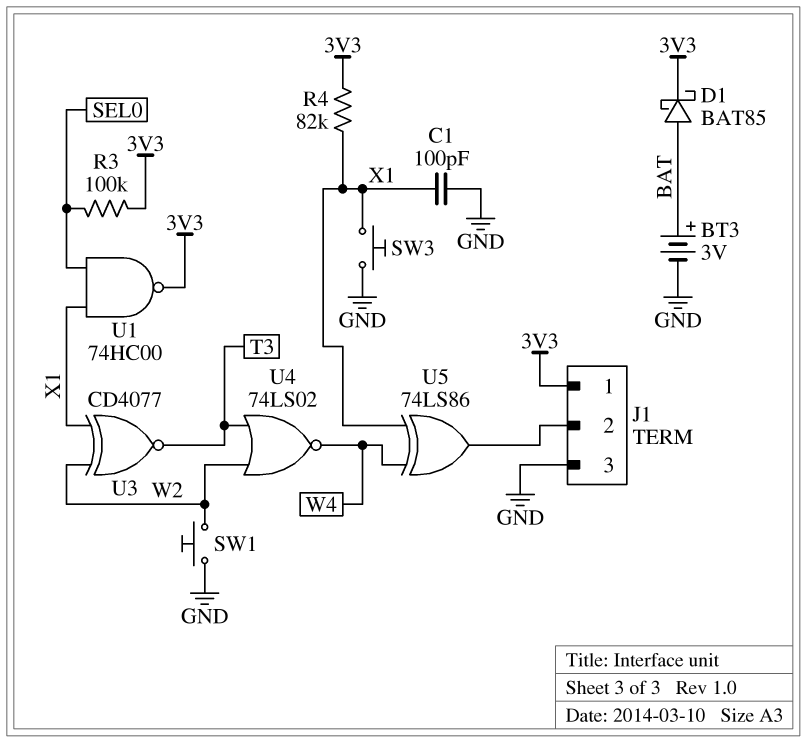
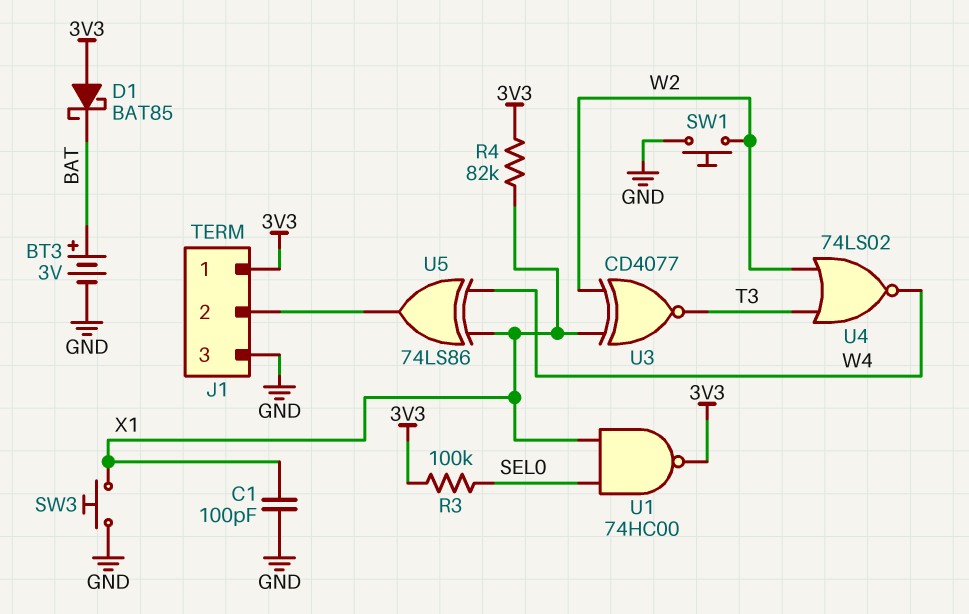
D1: schottky BAT85 (A BAT, K 3V3) -> schottky BAT85 (A 3V3, K BAT)

